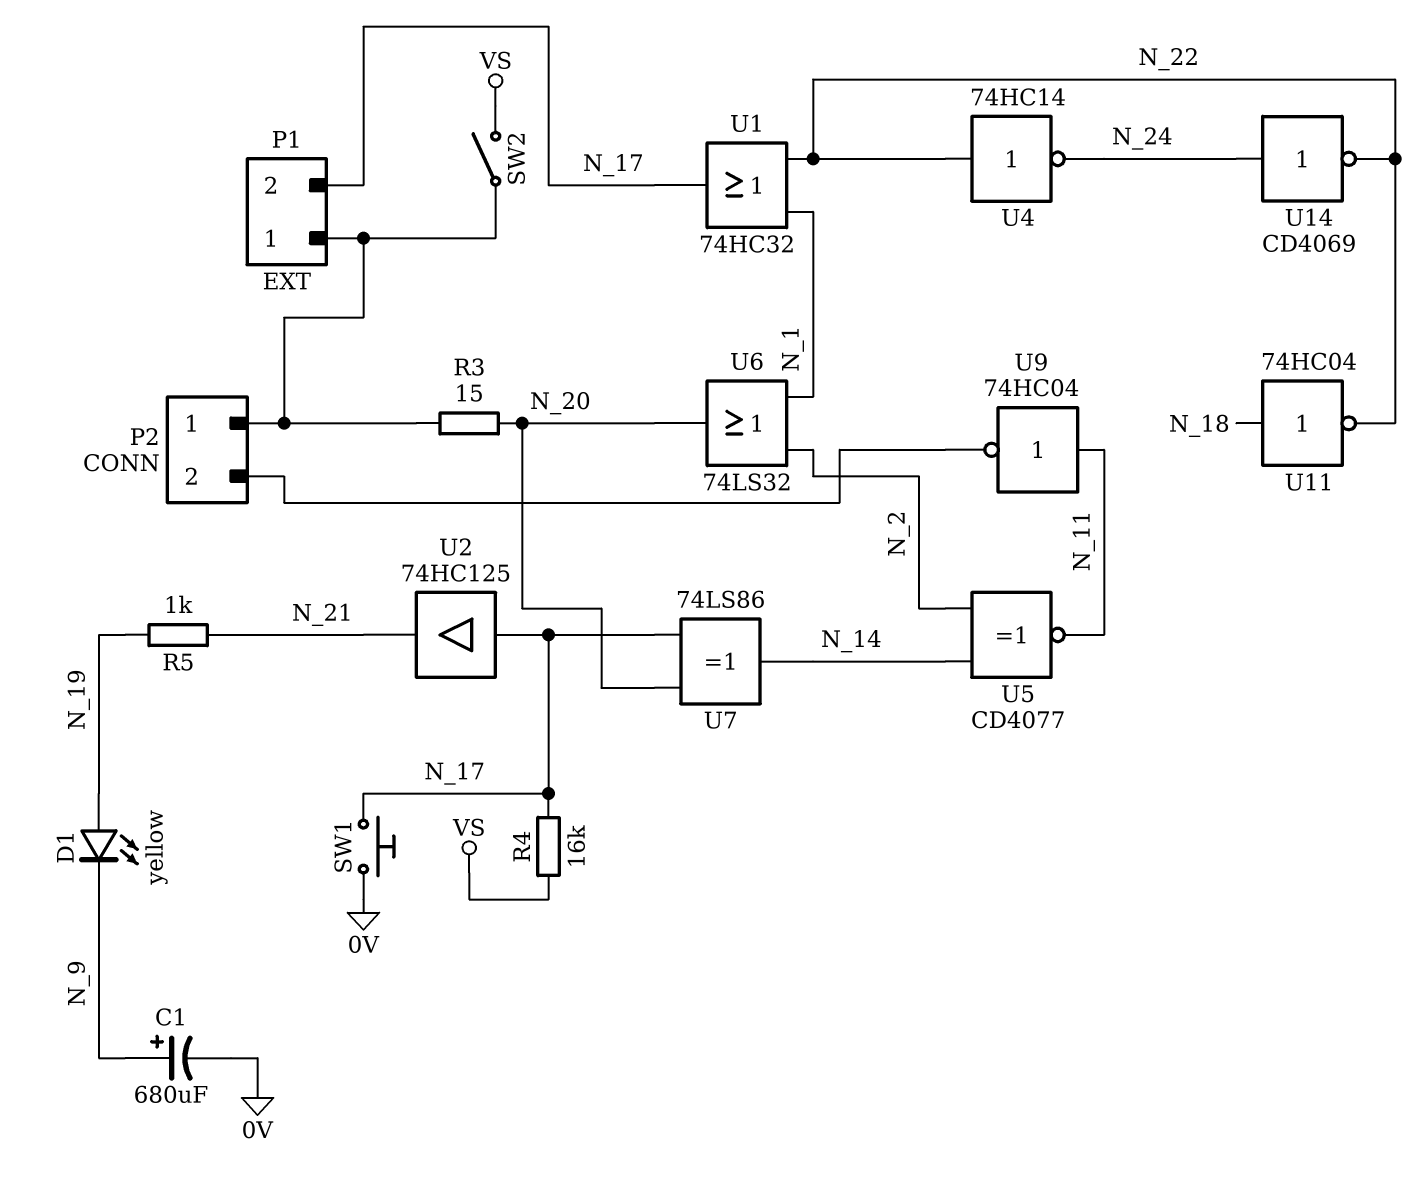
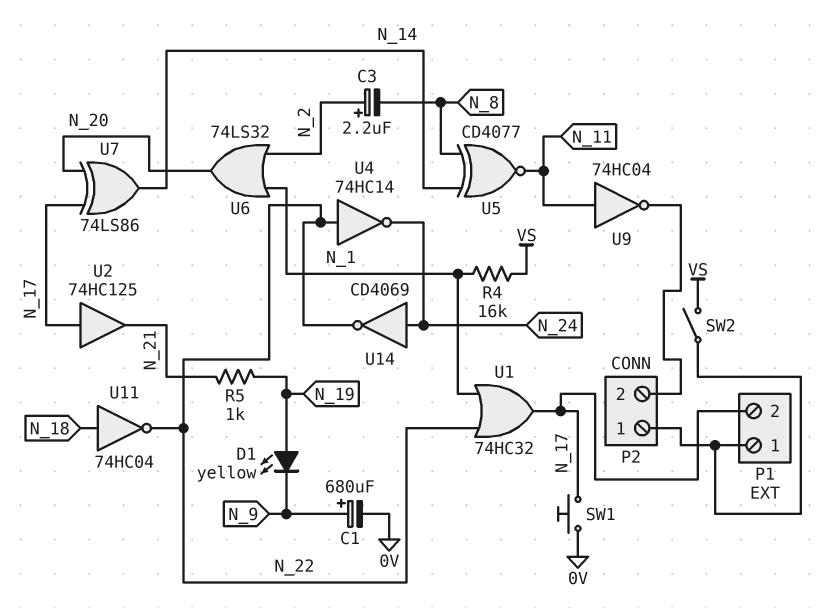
C3: none -> 2.2uF (plus N_2, minus N_8)
R3: 15 (N_20, P1/1) -> none
R4: 16k (N_17, VS) -> 16k (N_1, VS)
U5: XNOR CD4077 (in N_2, in N_14, out N_11) -> XNOR CD4077 (in N_8, in N_14, out N_11)

